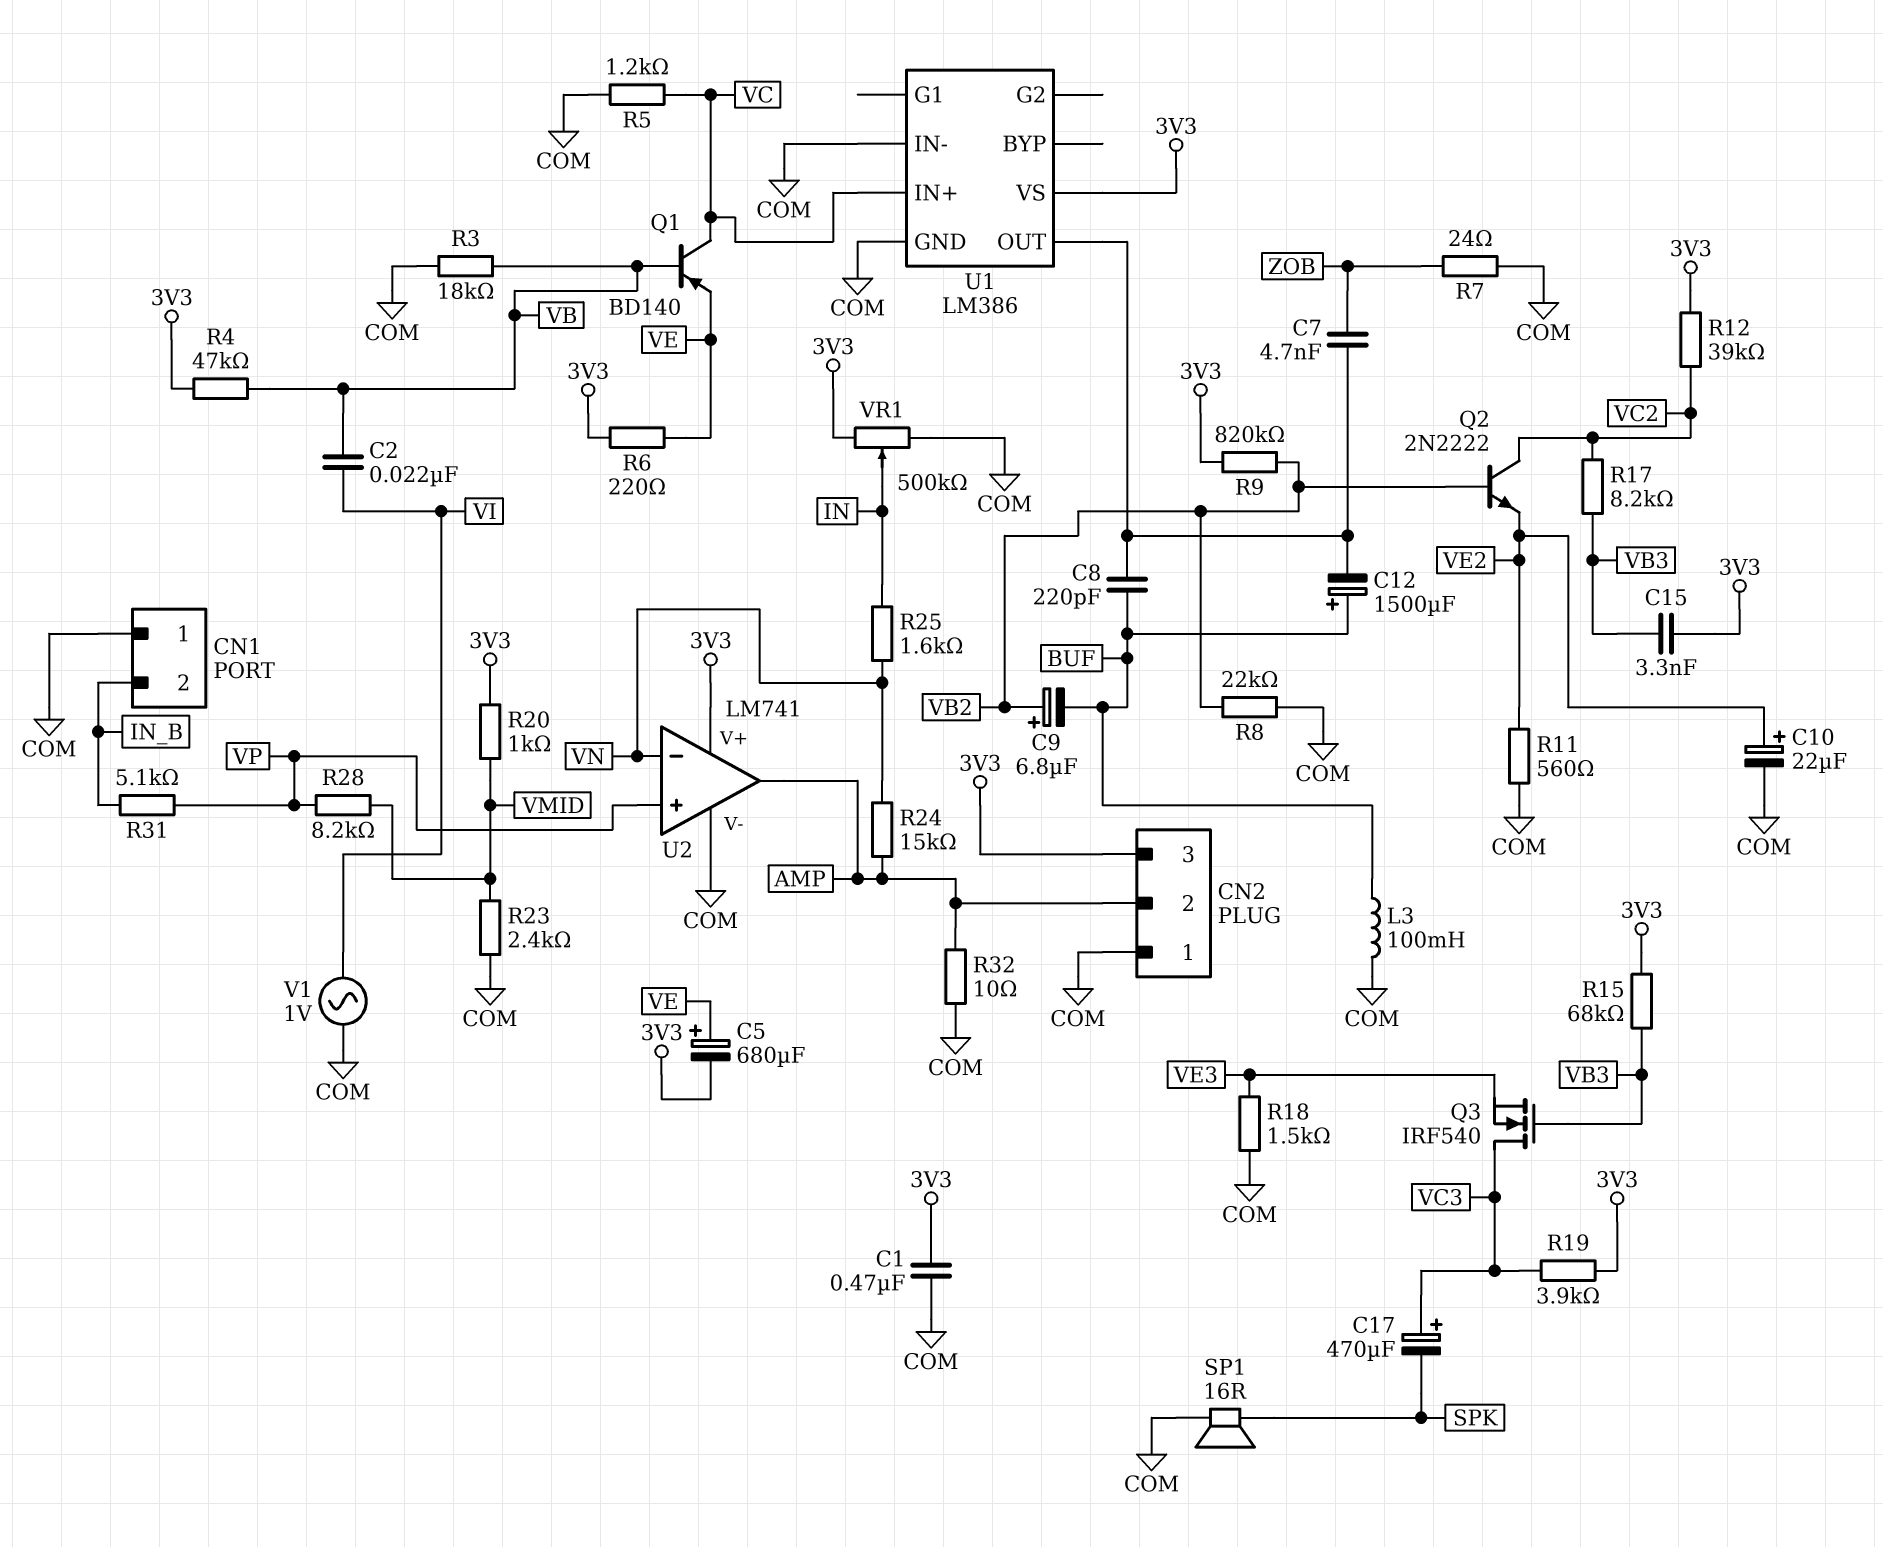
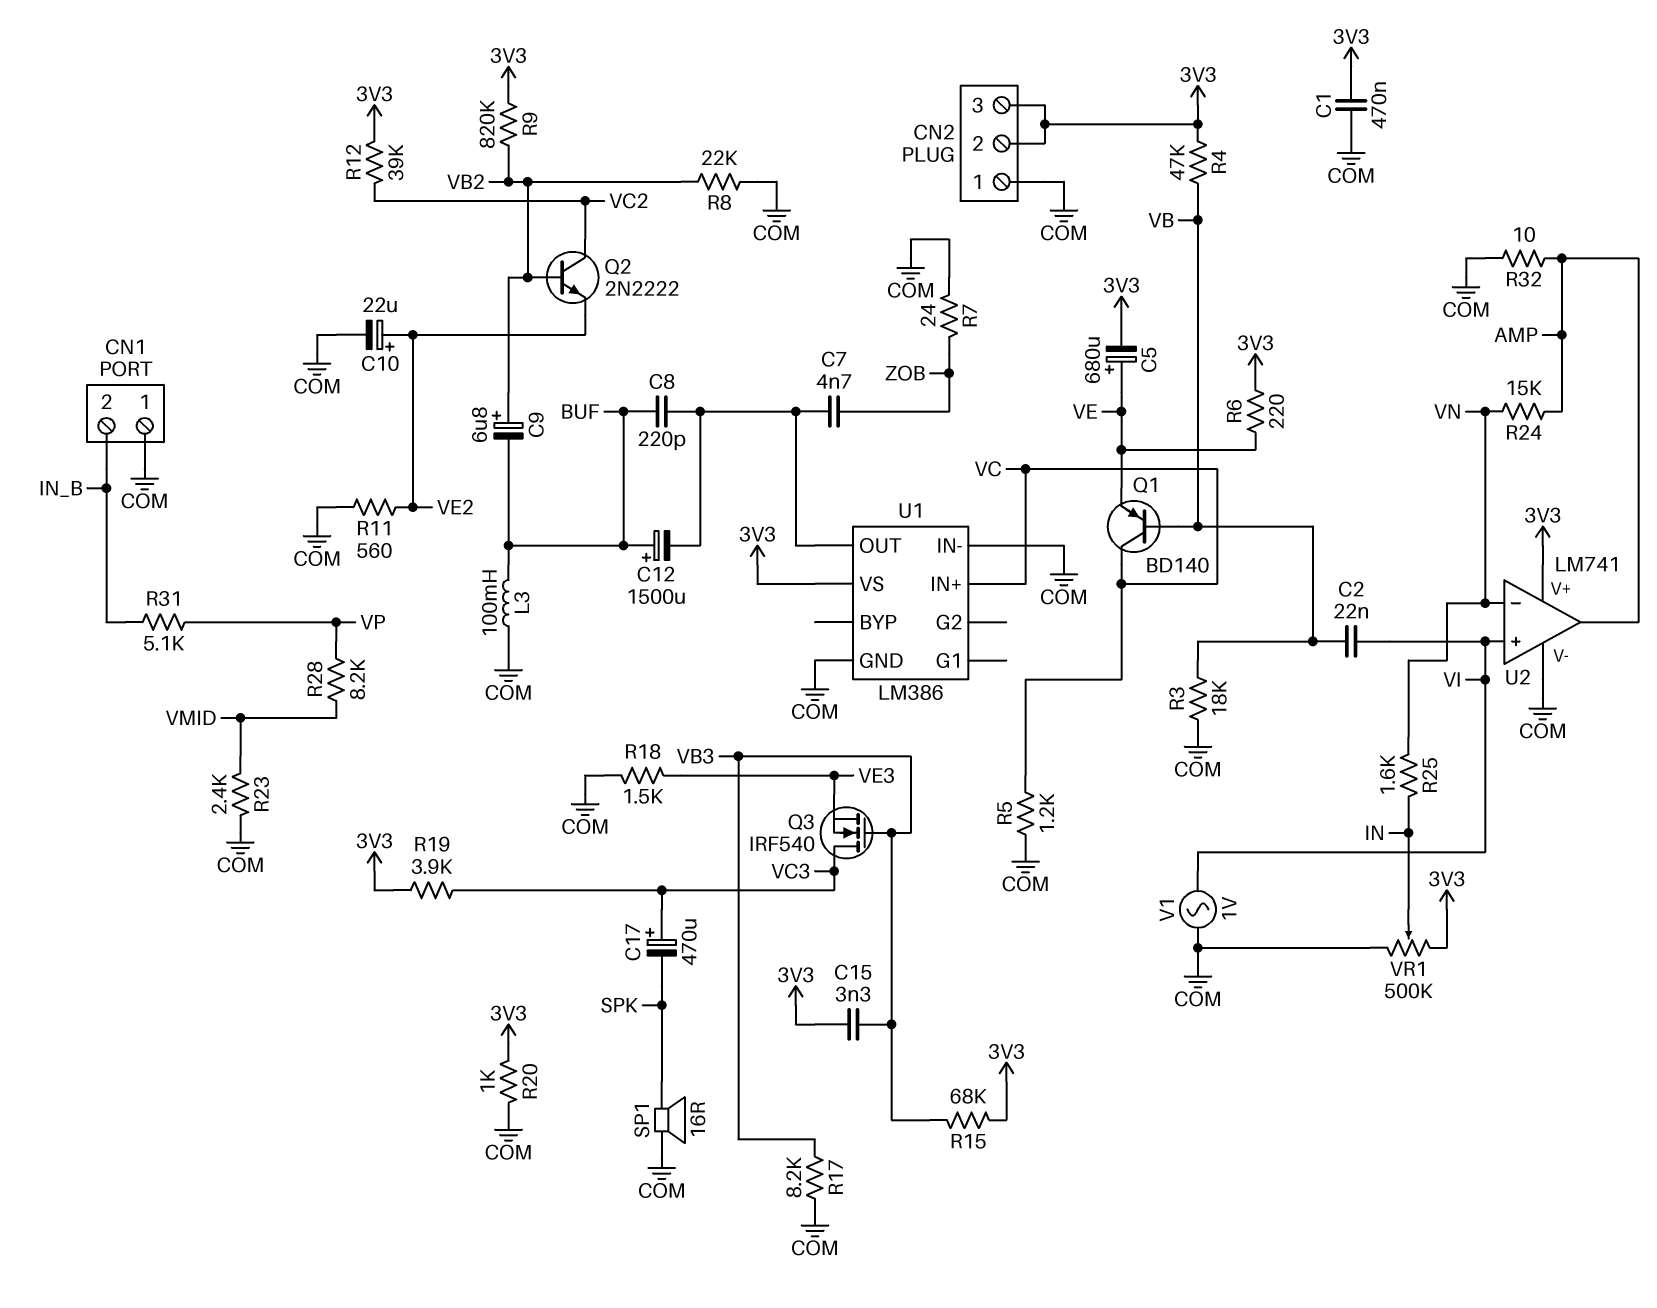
CN2 pin 2: AMP -> 3V3
R17: 8.2k (VB3, VC2) -> 8.2k (COM, VB3)
R20: 1k (3V3, VMID) -> 1k (3V3, COM)
U2 pin in+: VP -> VI

